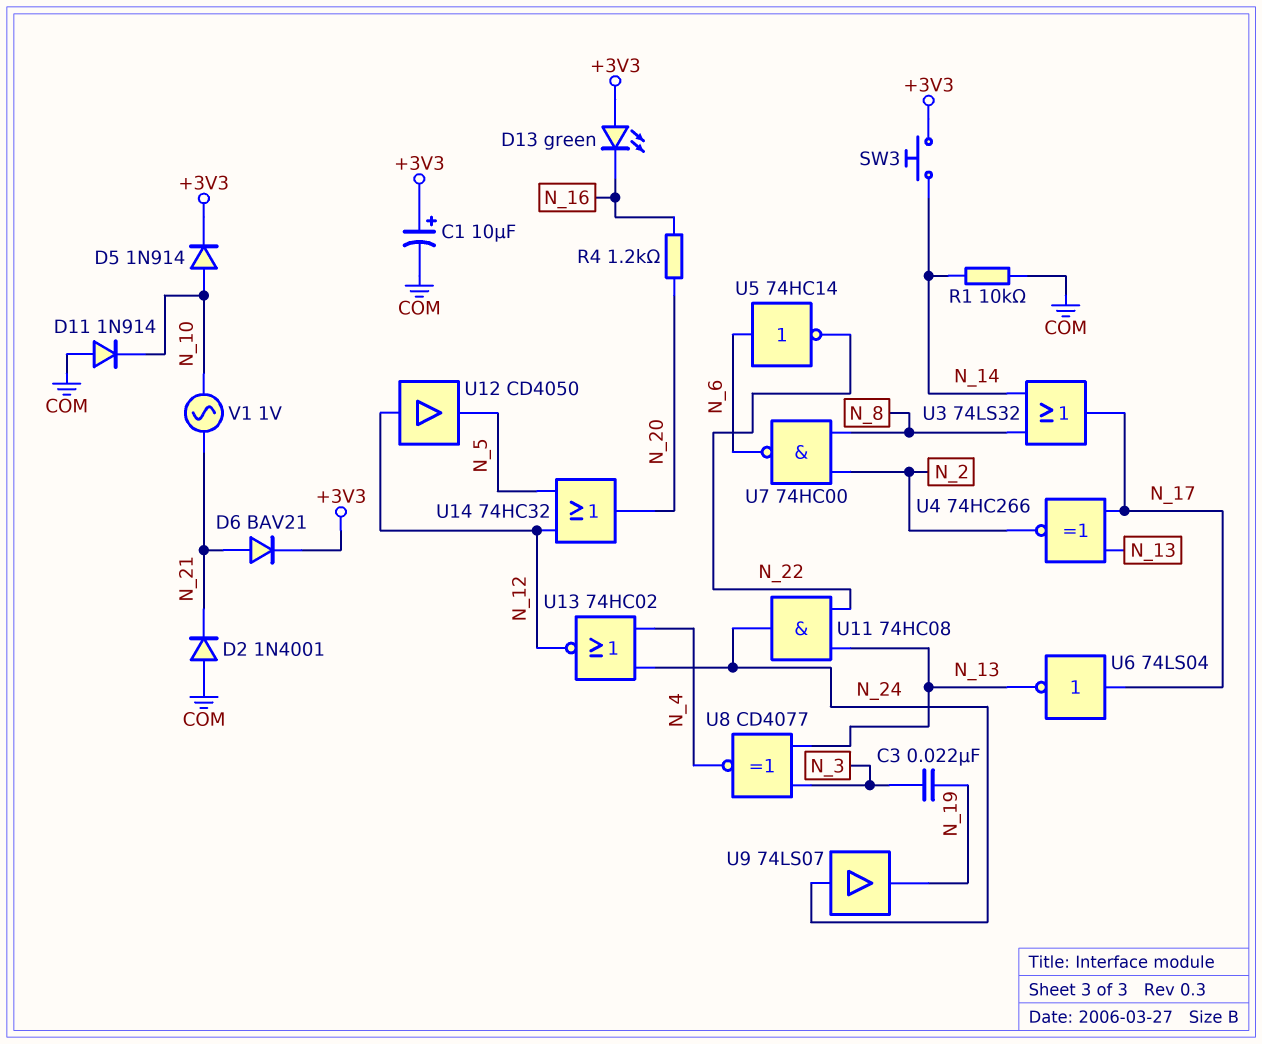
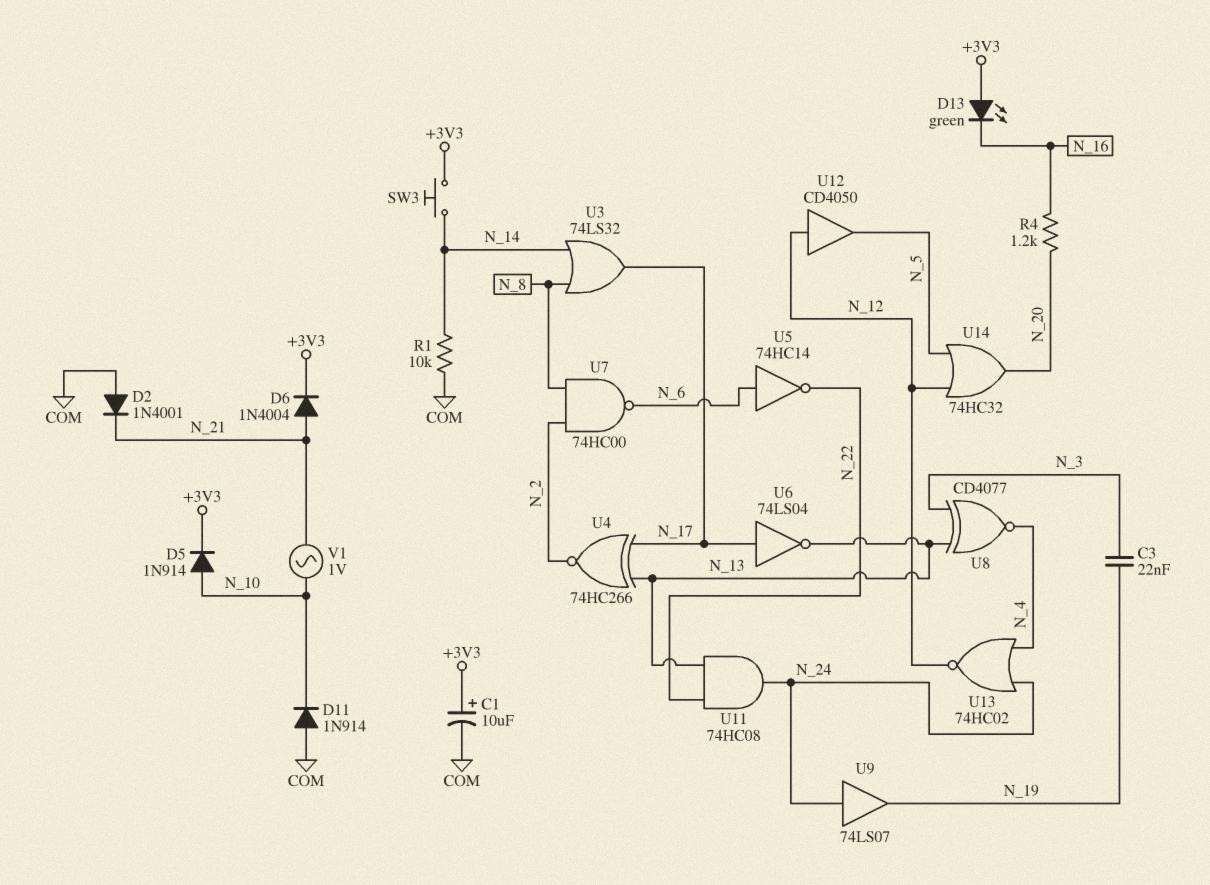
D6: diode BAV21 (A N_21, K +3V3) -> diode 1N4004 (A N_21, K +3V3)

